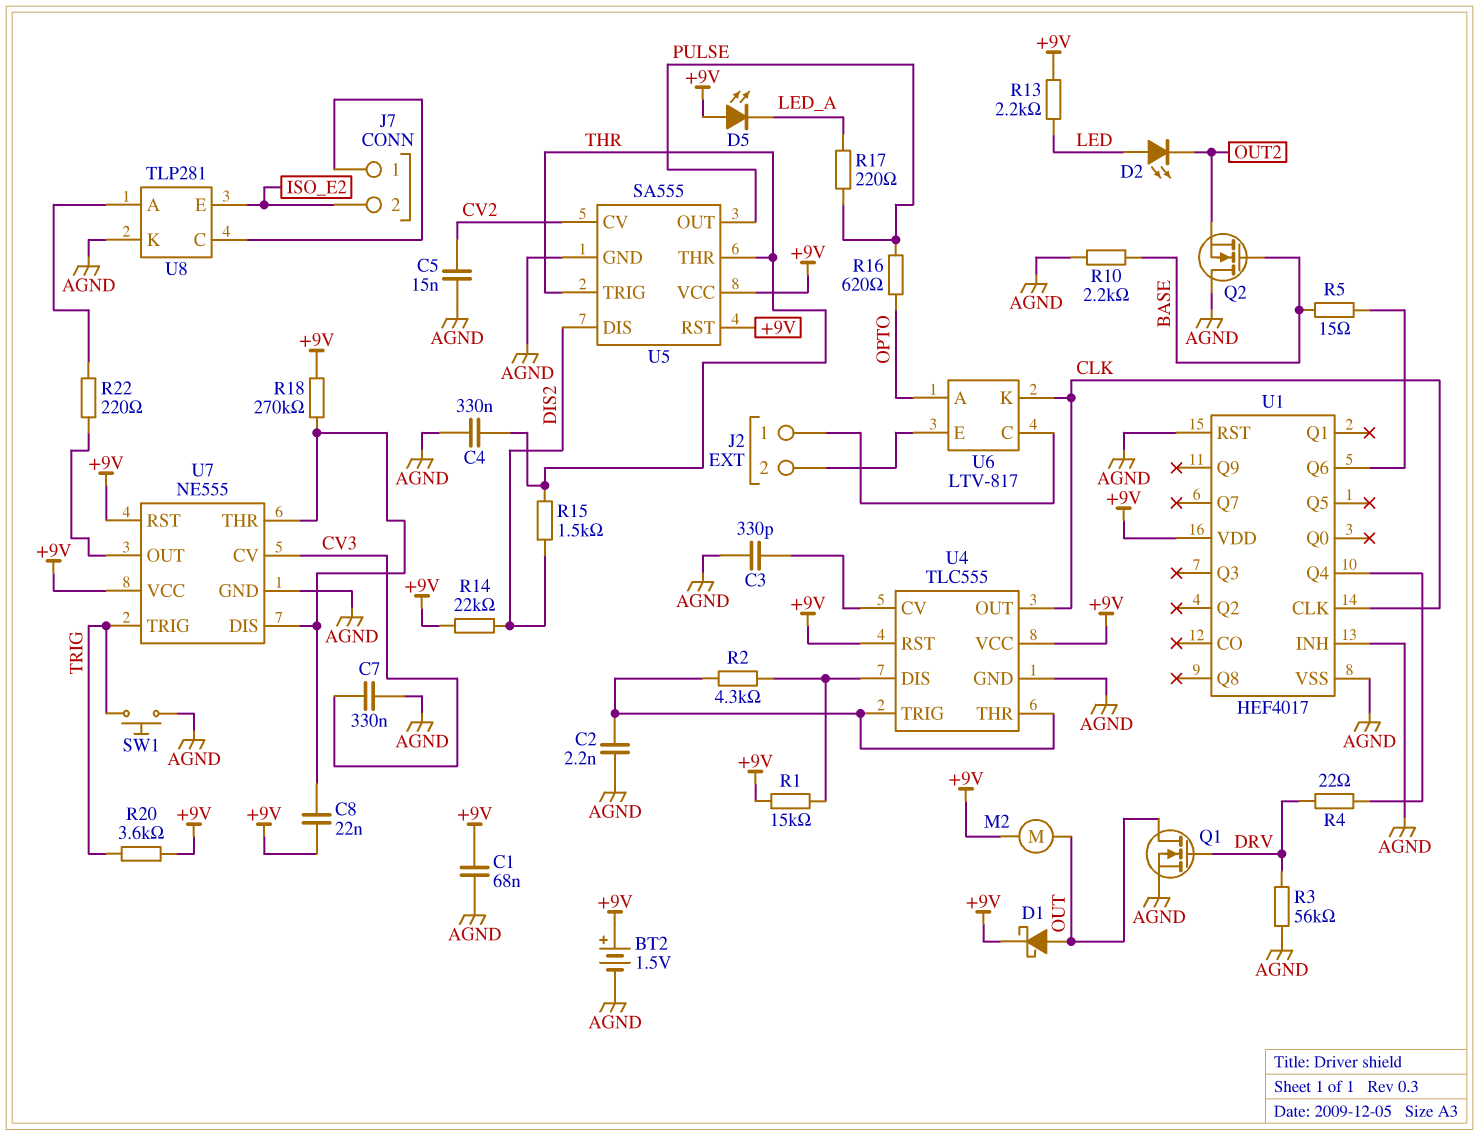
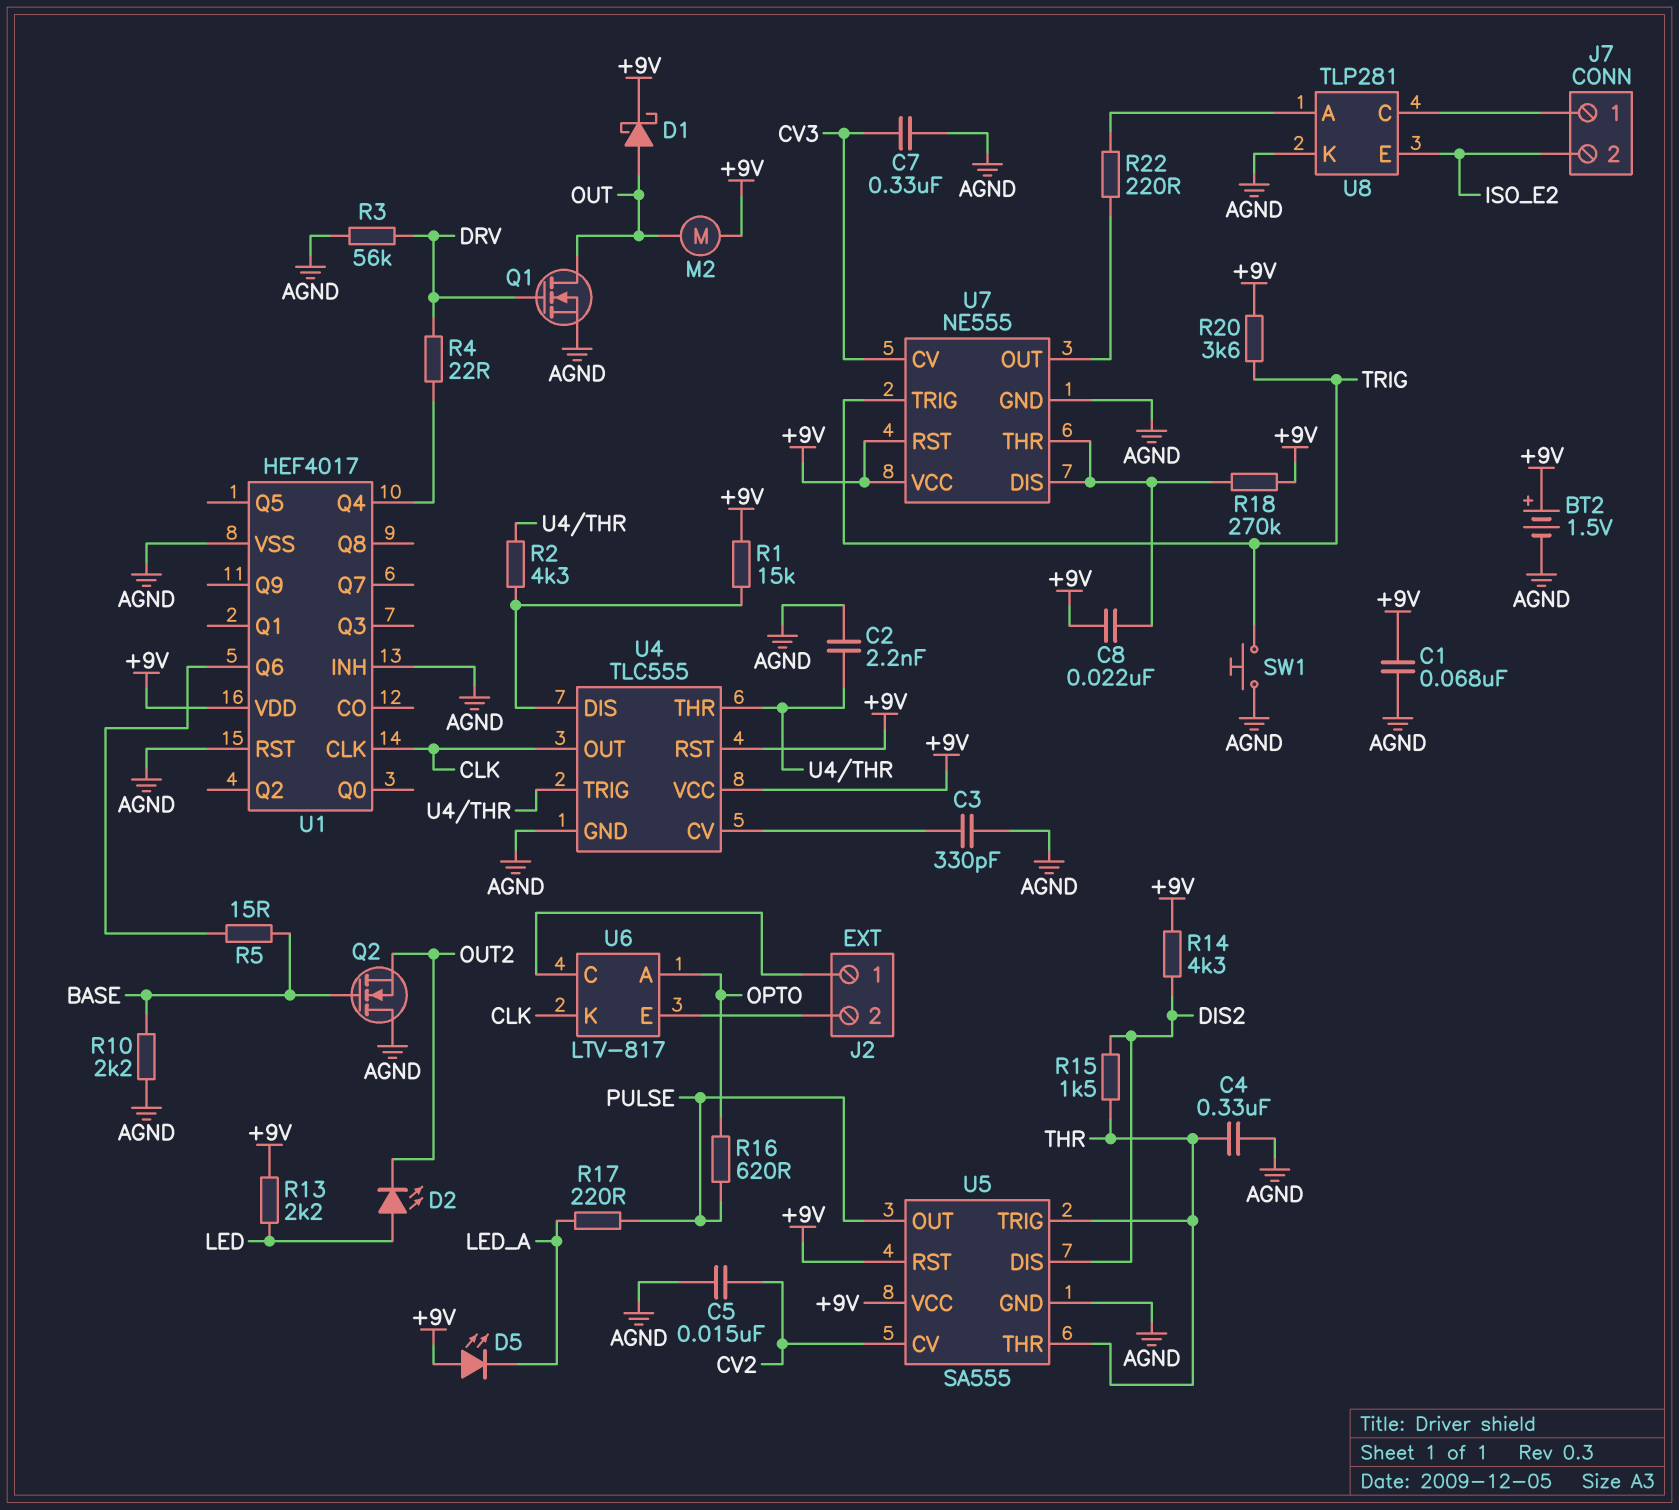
R14: 22k (+9V, DIS2) -> 4.3k (+9V, DIS2)

